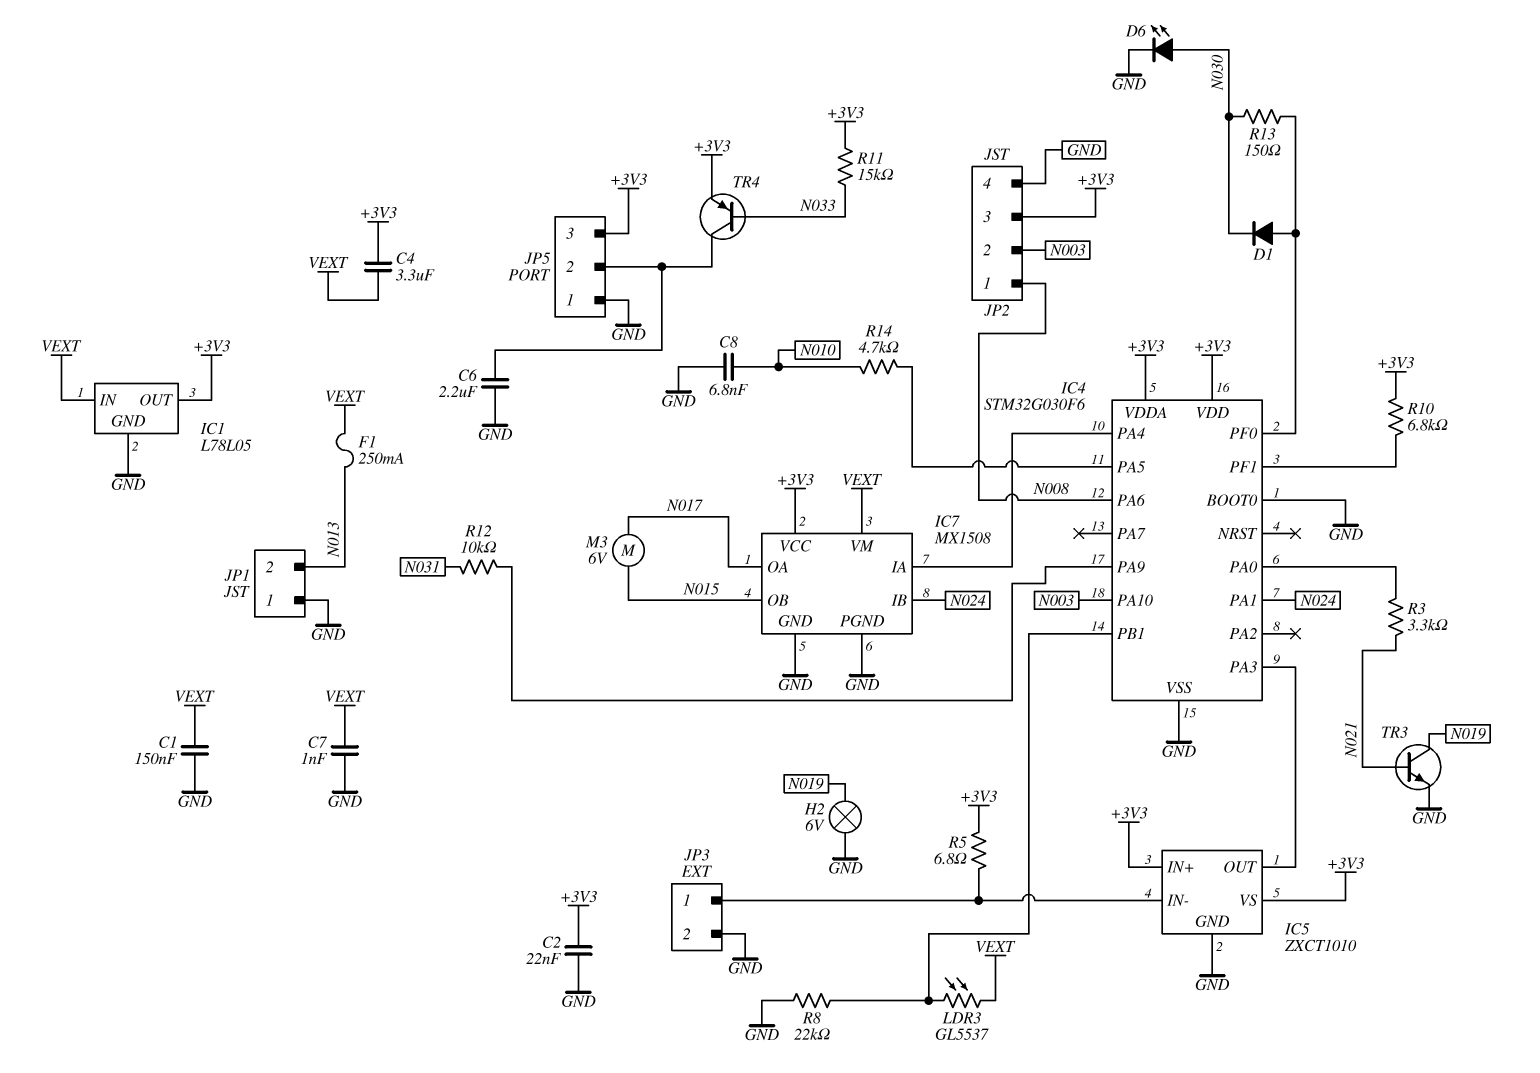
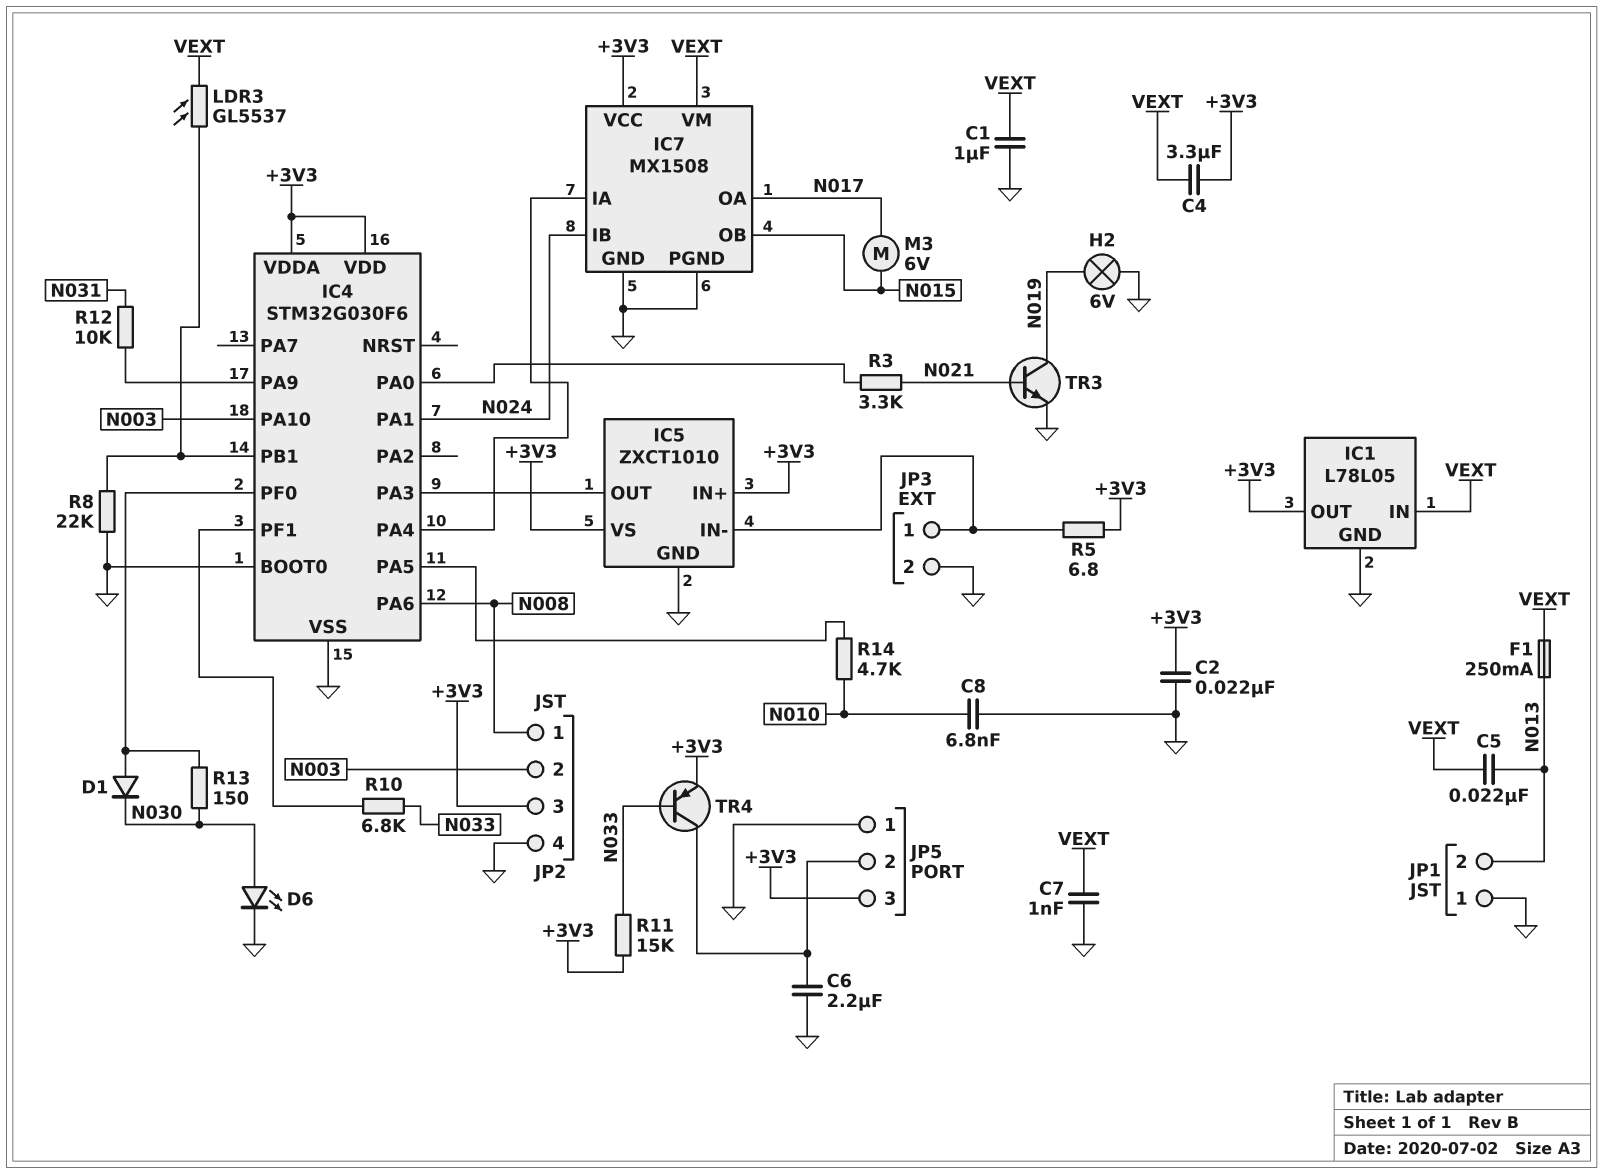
C1: 150nF (GND, VEXT) -> 1uF (GND, VEXT)
C5: none -> 22nF (N013, VEXT)
R10: 6.8k (+3V3, IC4/PF1) -> 6.8k (IC4/PF1, N033)

